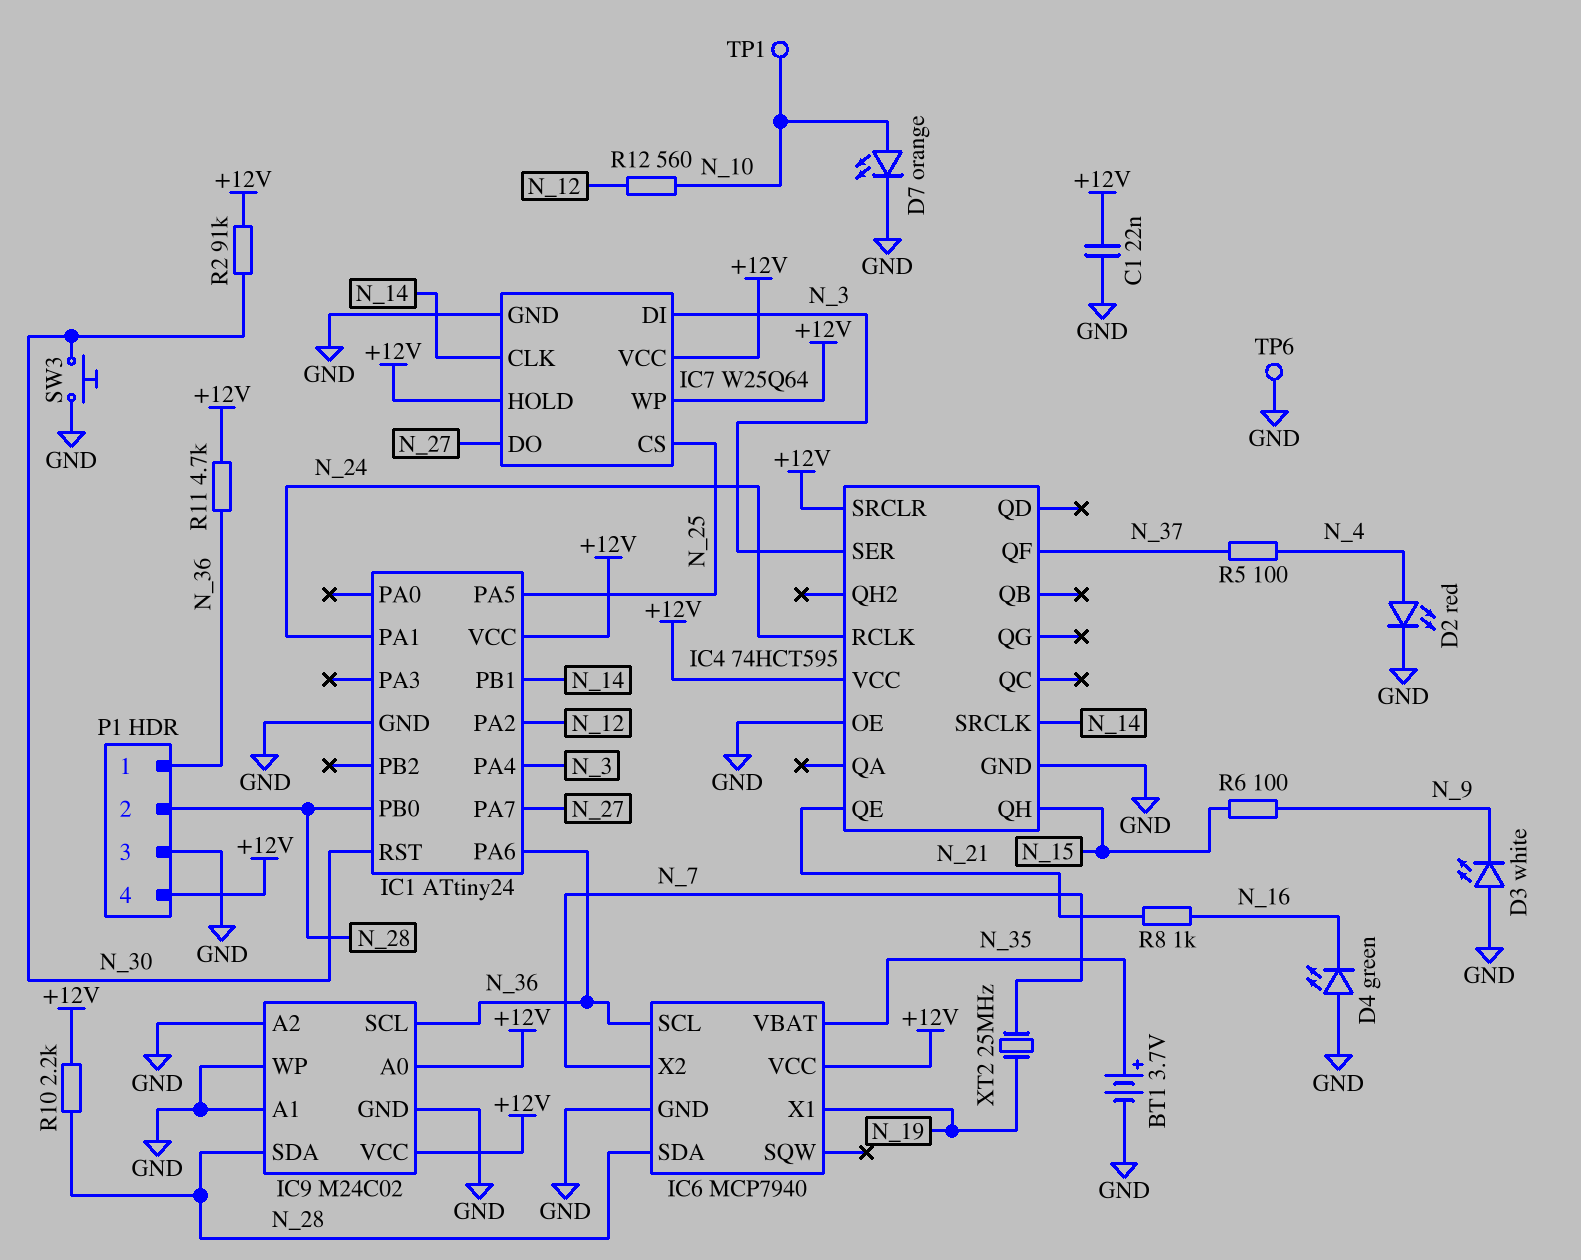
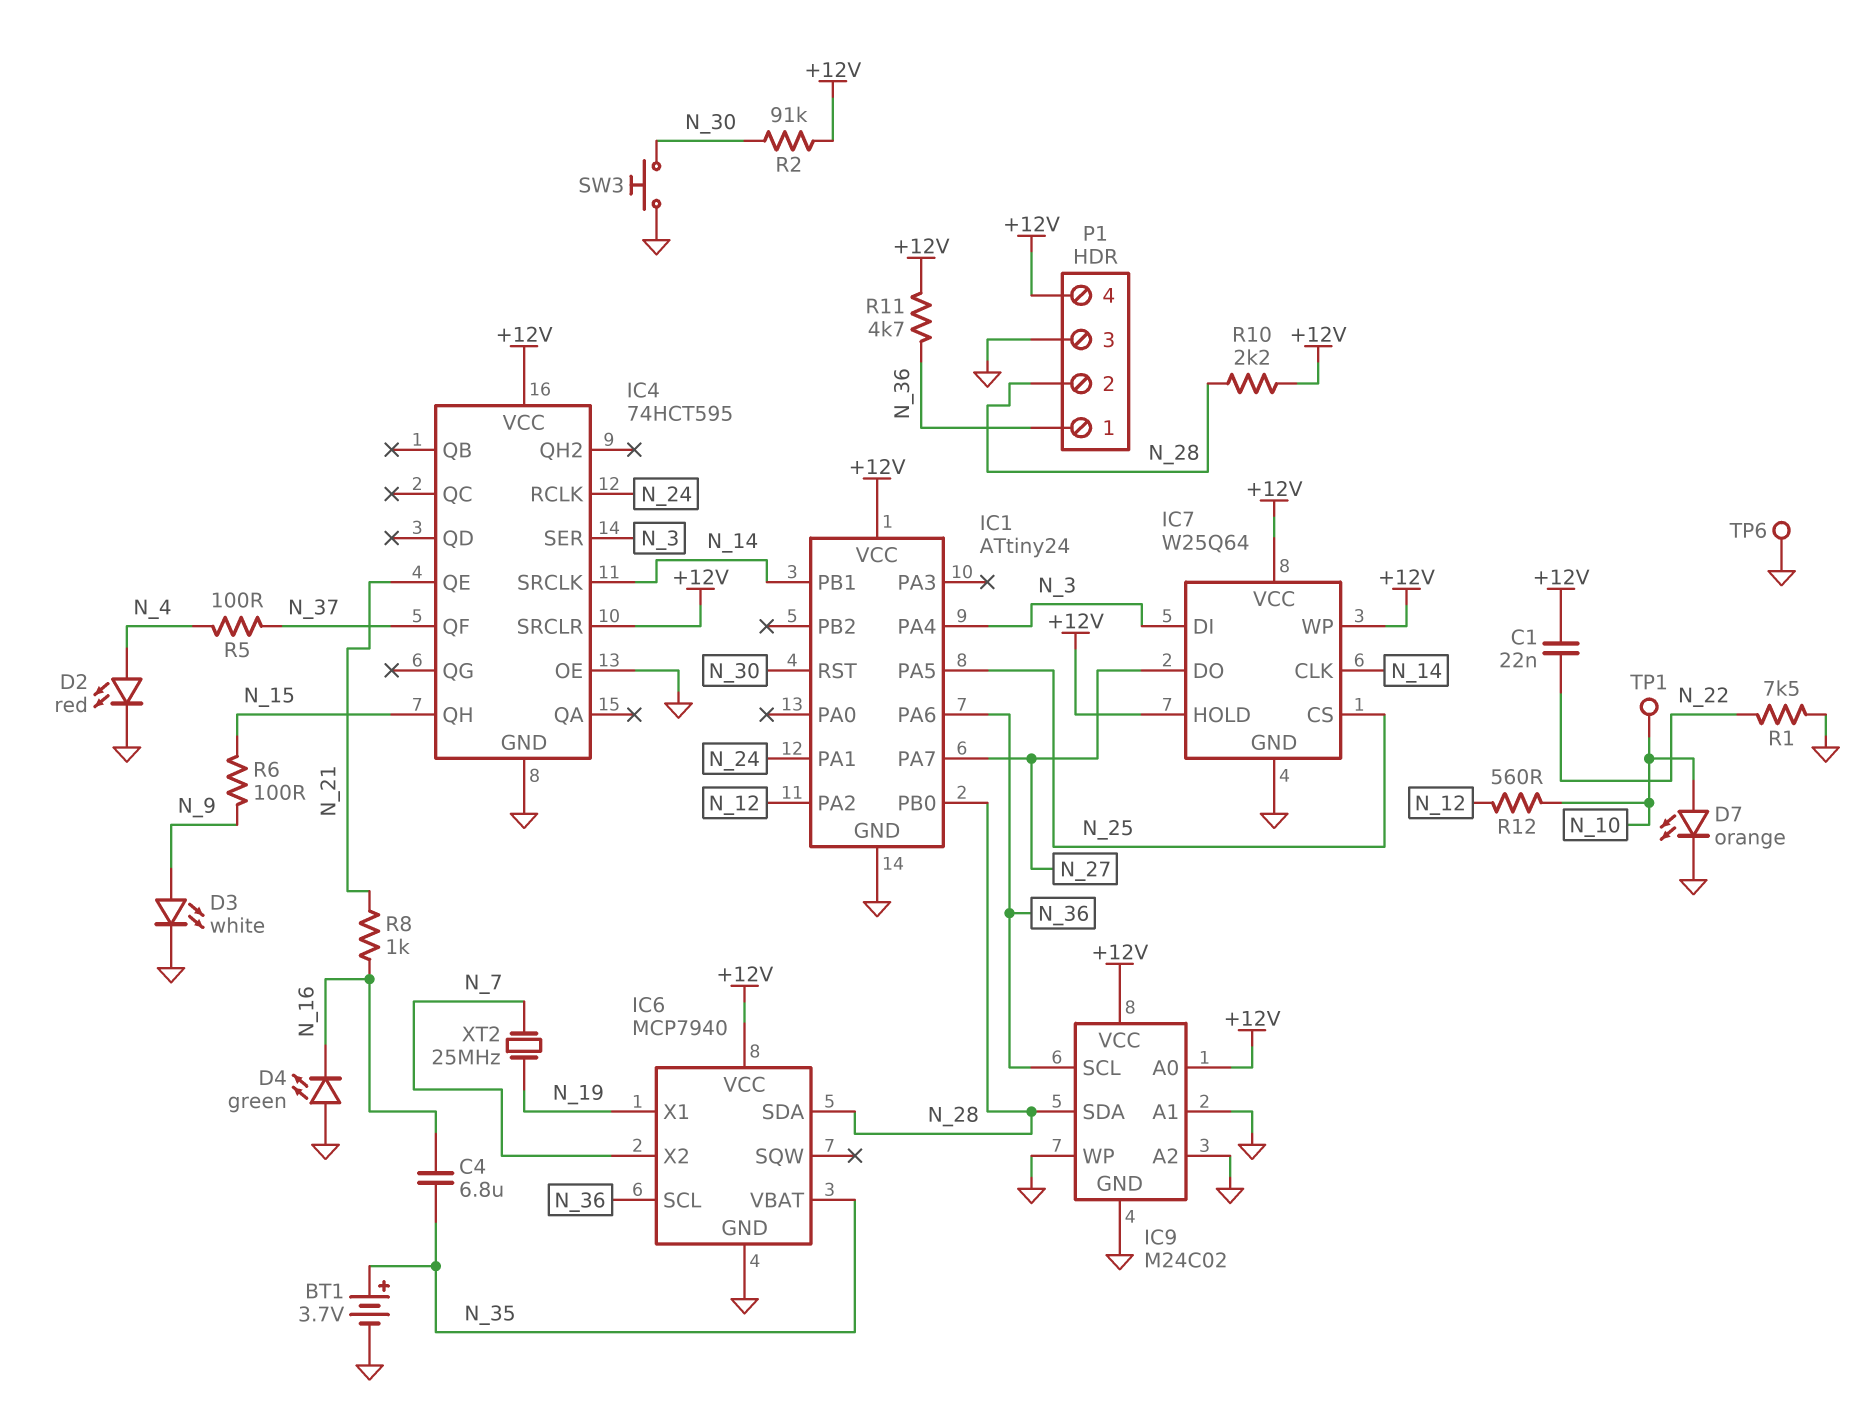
C1: 22nF (+12V, GND) -> 22nF (+12V, N_22)
C4: none -> 6.8uF (N_16, N_35)
D3: LED white (A GND, K N_9) -> LED white (A N_9, K GND)
R1: none -> 7.5k (GND, N_22)

